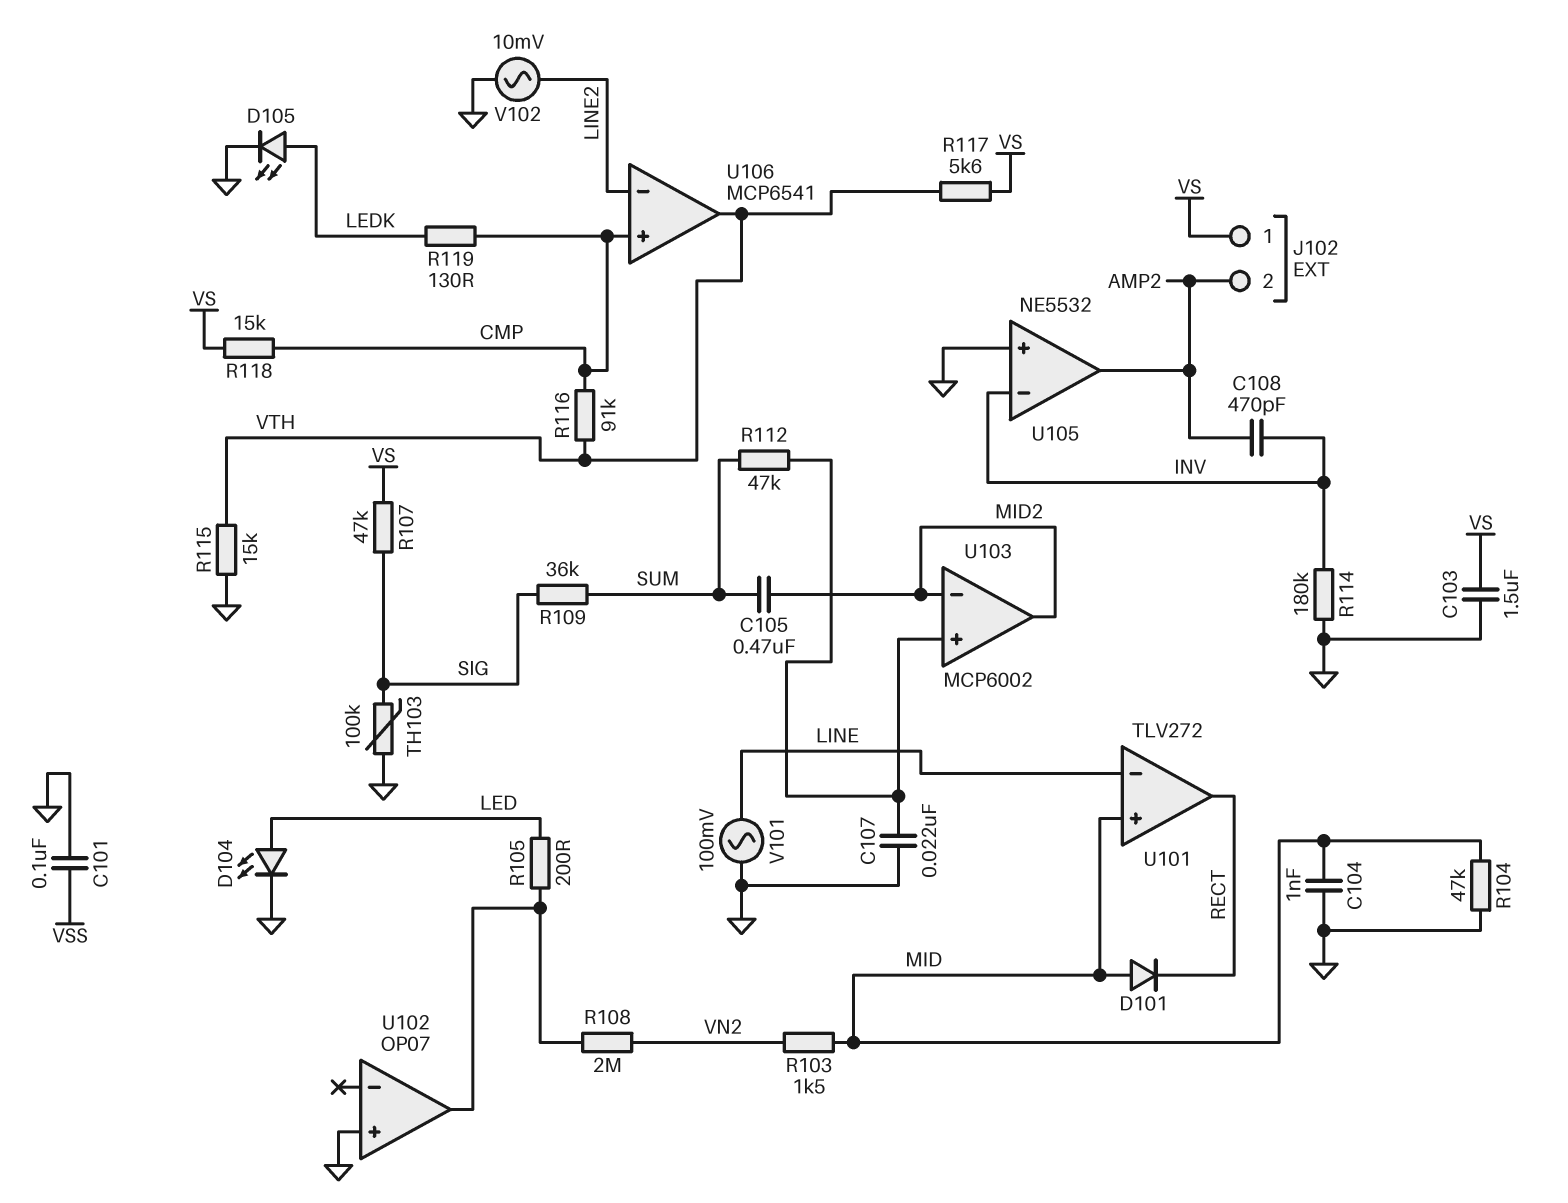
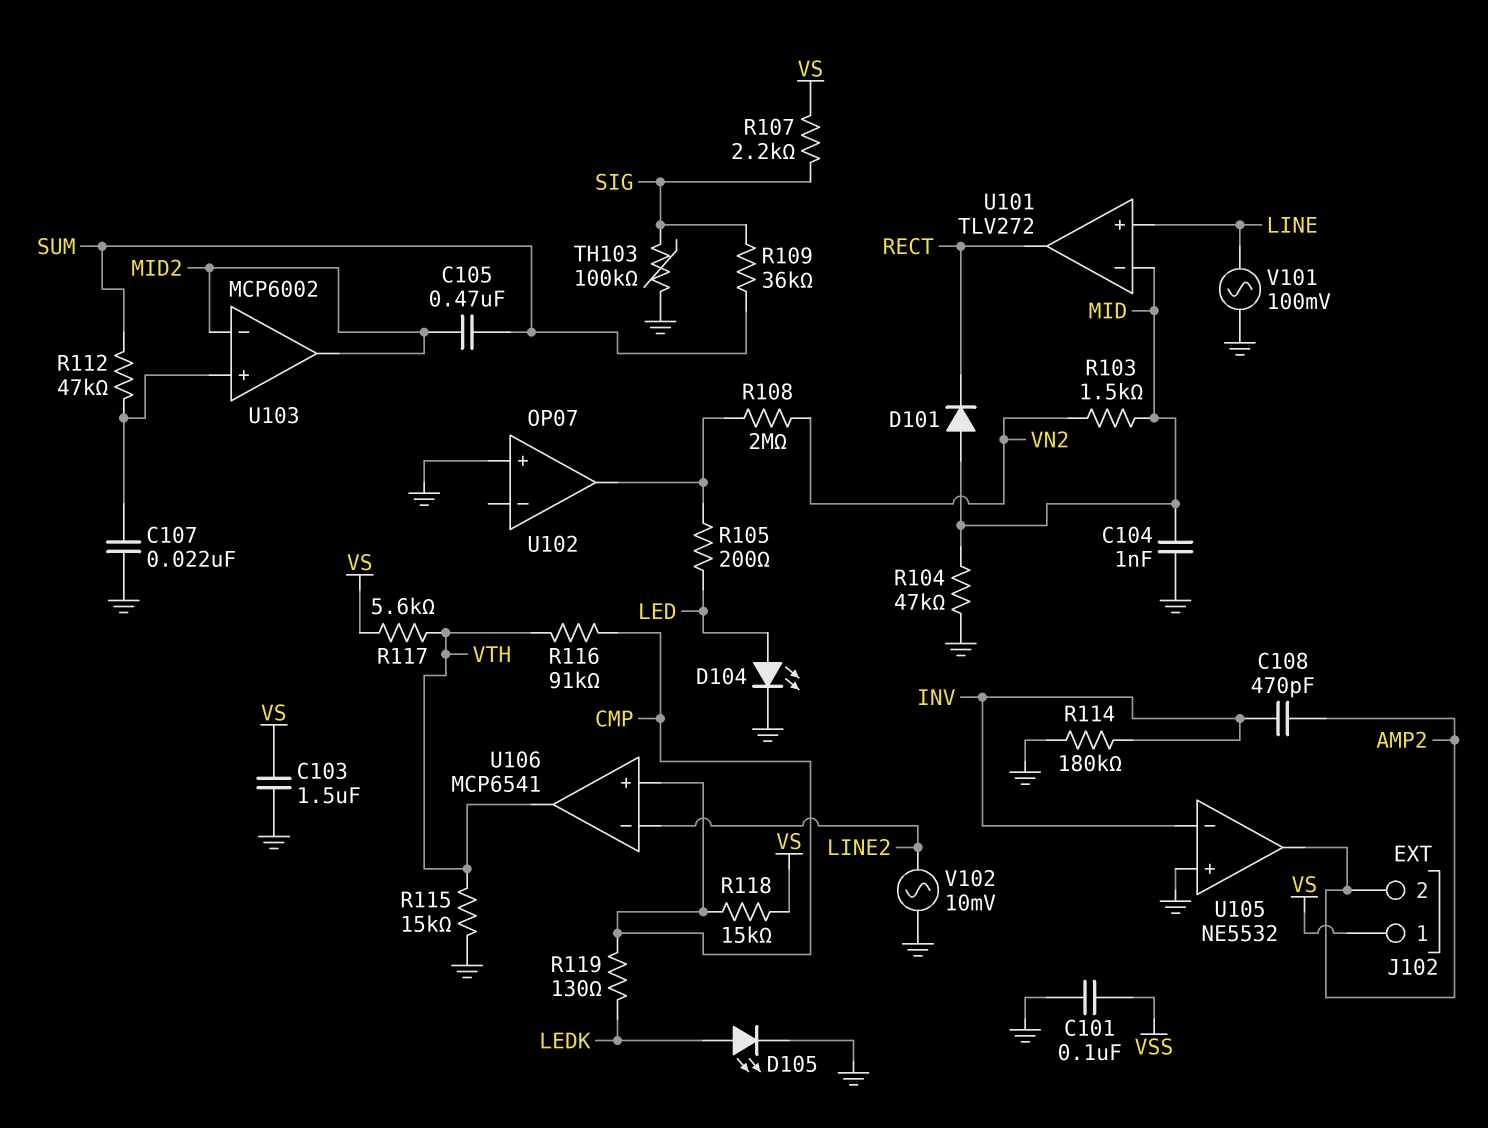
R107: 47k (SIG, VS) -> 2.2k (SIG, VS)
U101 pin in+: MID -> LINE
U101 pin in-: LINE -> MID

